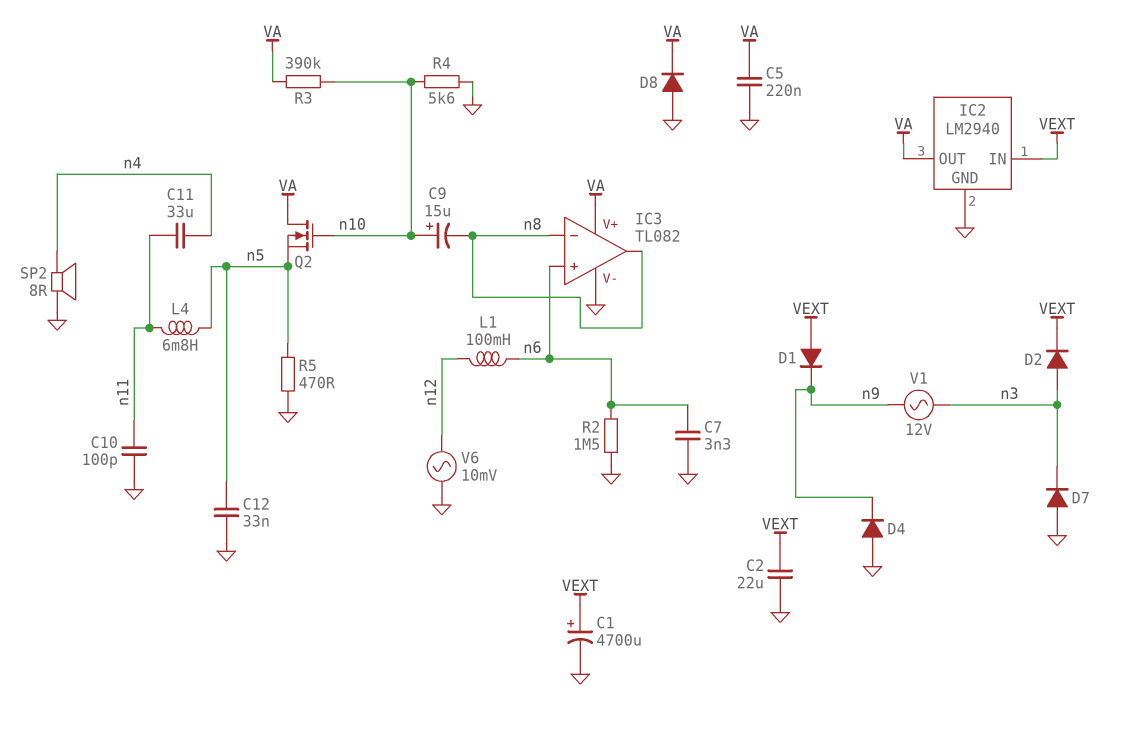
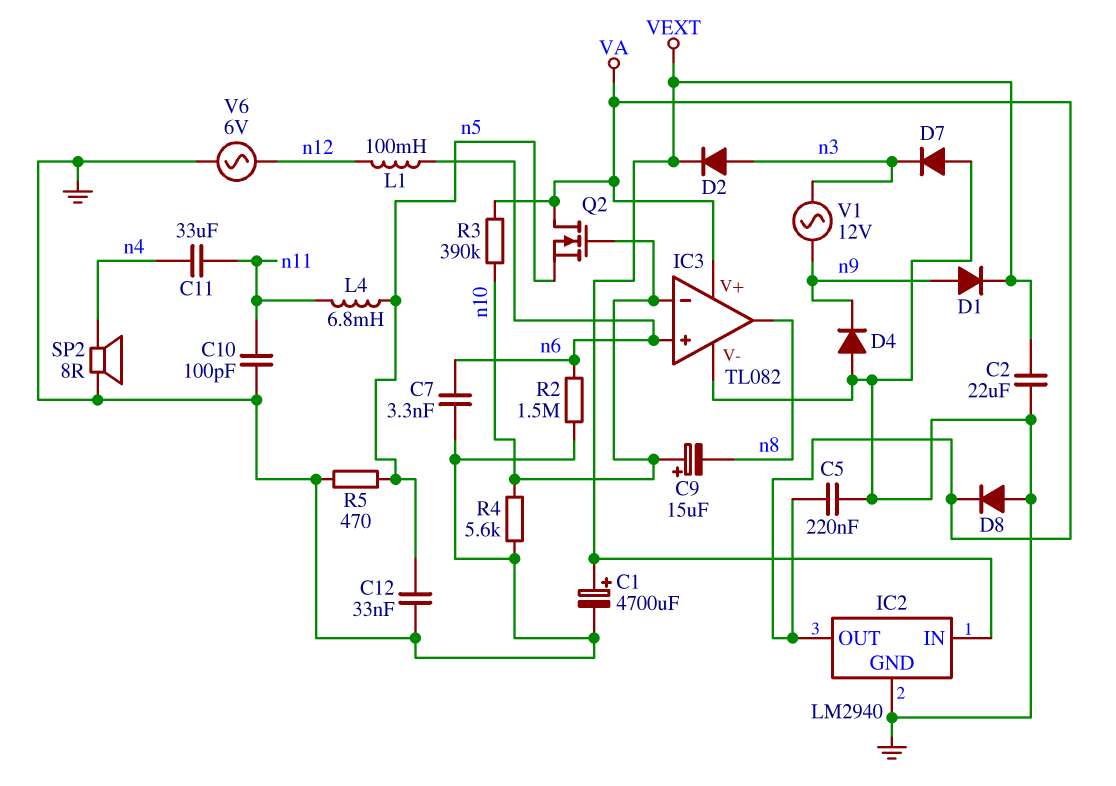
D1: diode (A VEXT, K n9) -> diode (A n9, K VEXT)
IC3 pin in-: n8 -> n10
V6: AC 10mV (GND, n12) -> AC 6V (GND, n12)

